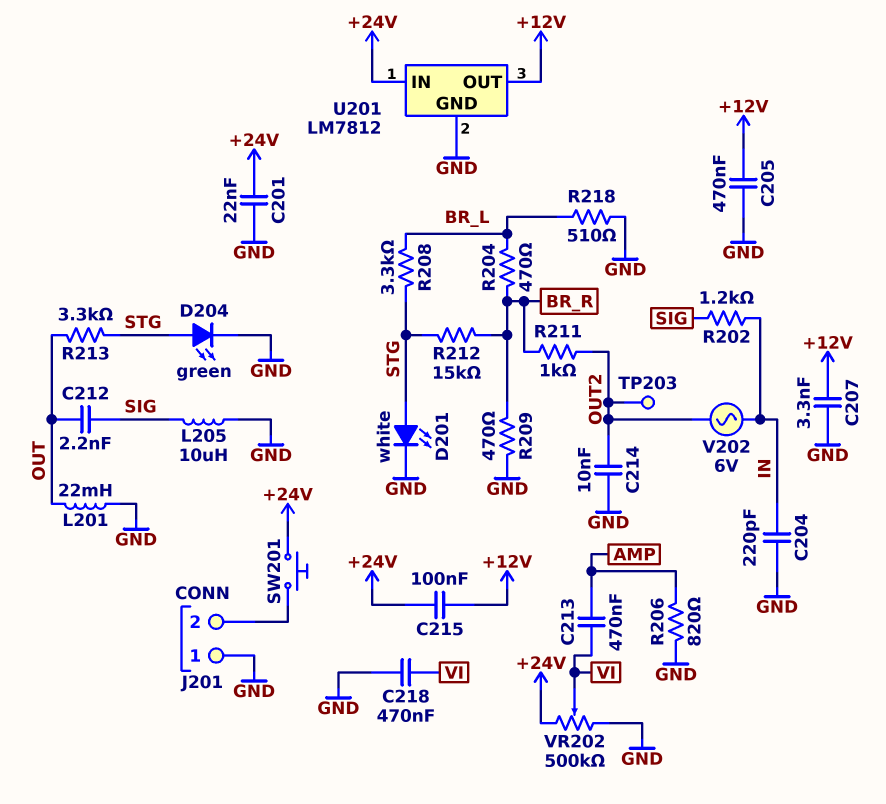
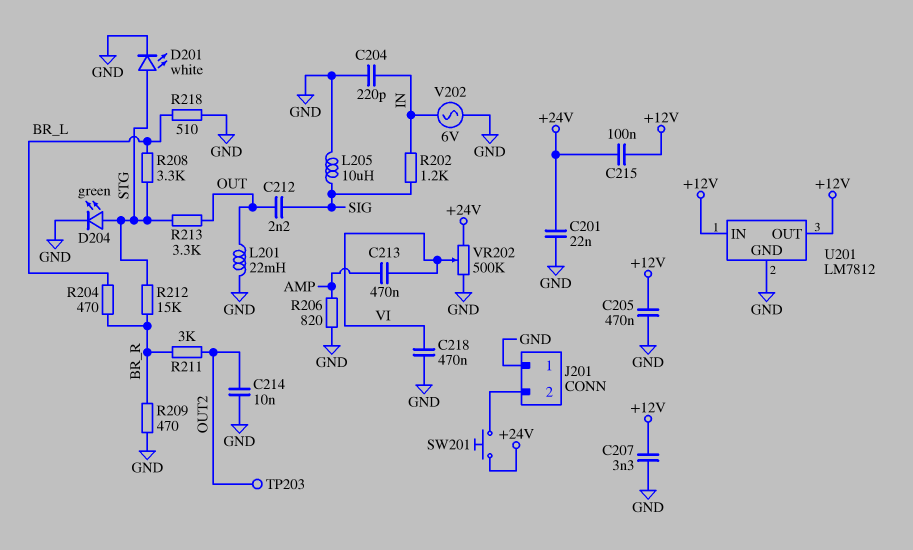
R211: 1k (BR_R, OUT2) -> 3k (BR_R, OUT2)
U201 pin IN: +24V -> +12V
V202: AC 6V (IN, OUT2) -> AC 6V (GND, IN)

